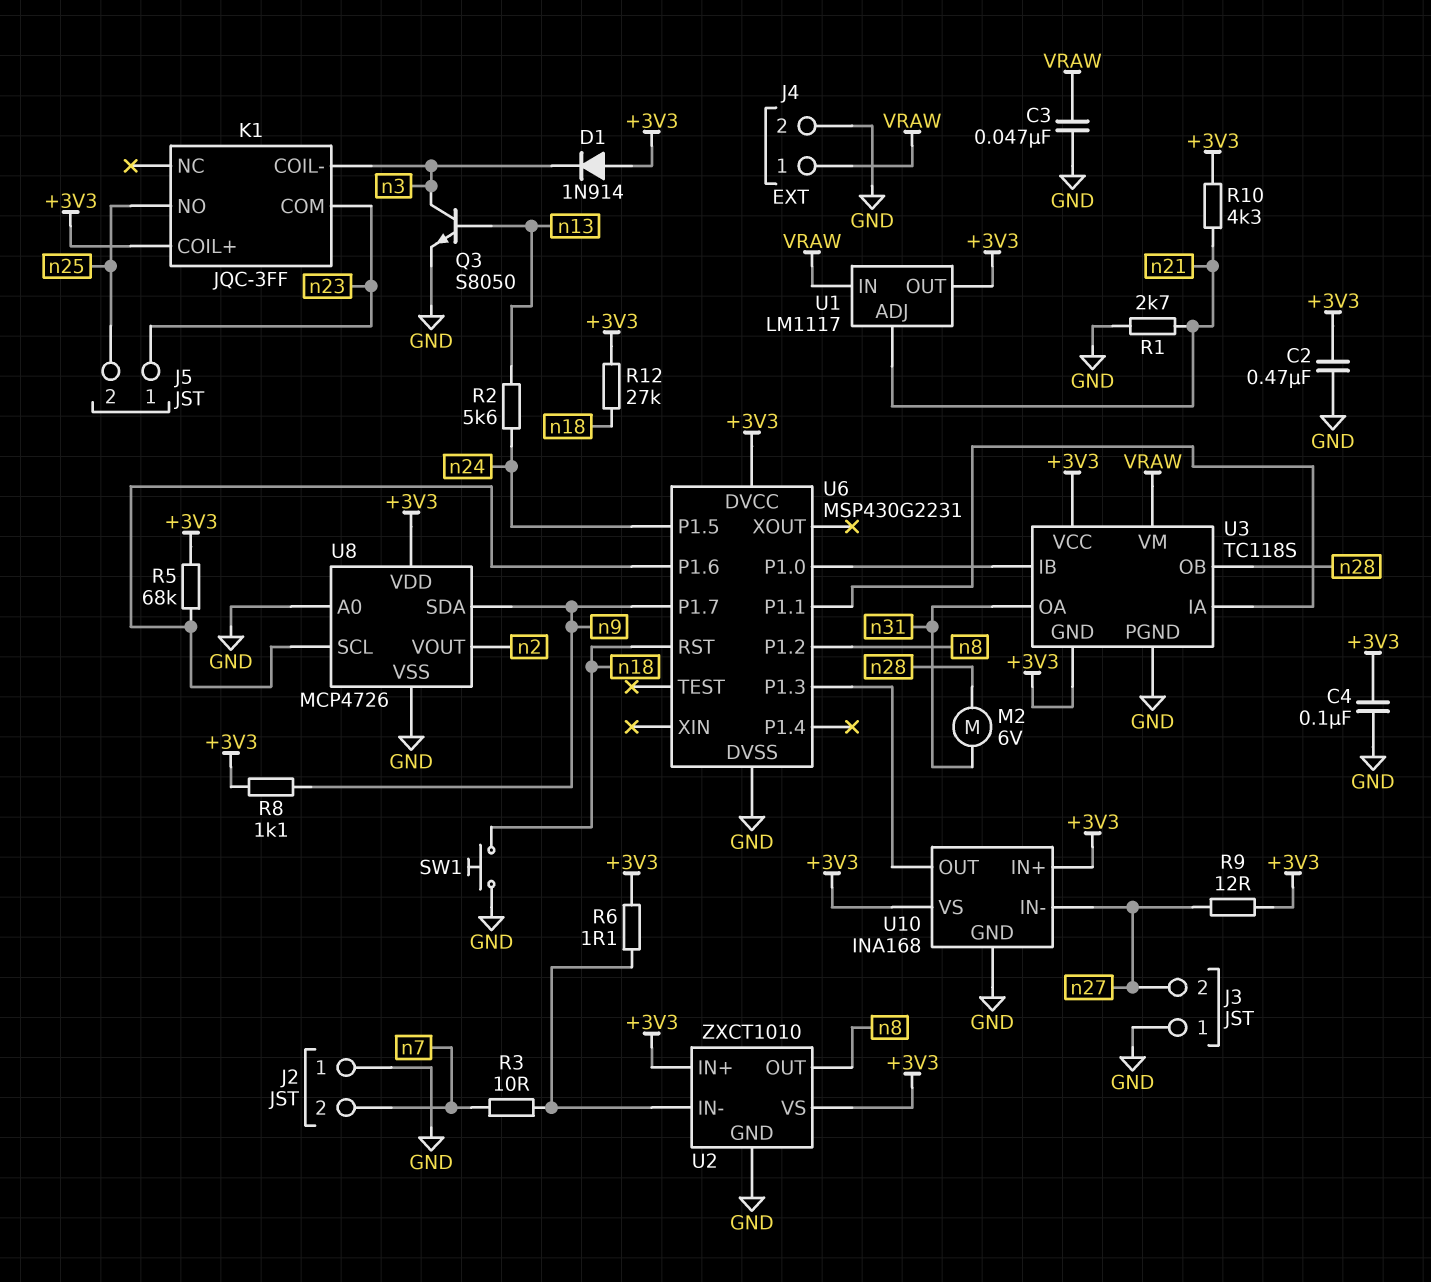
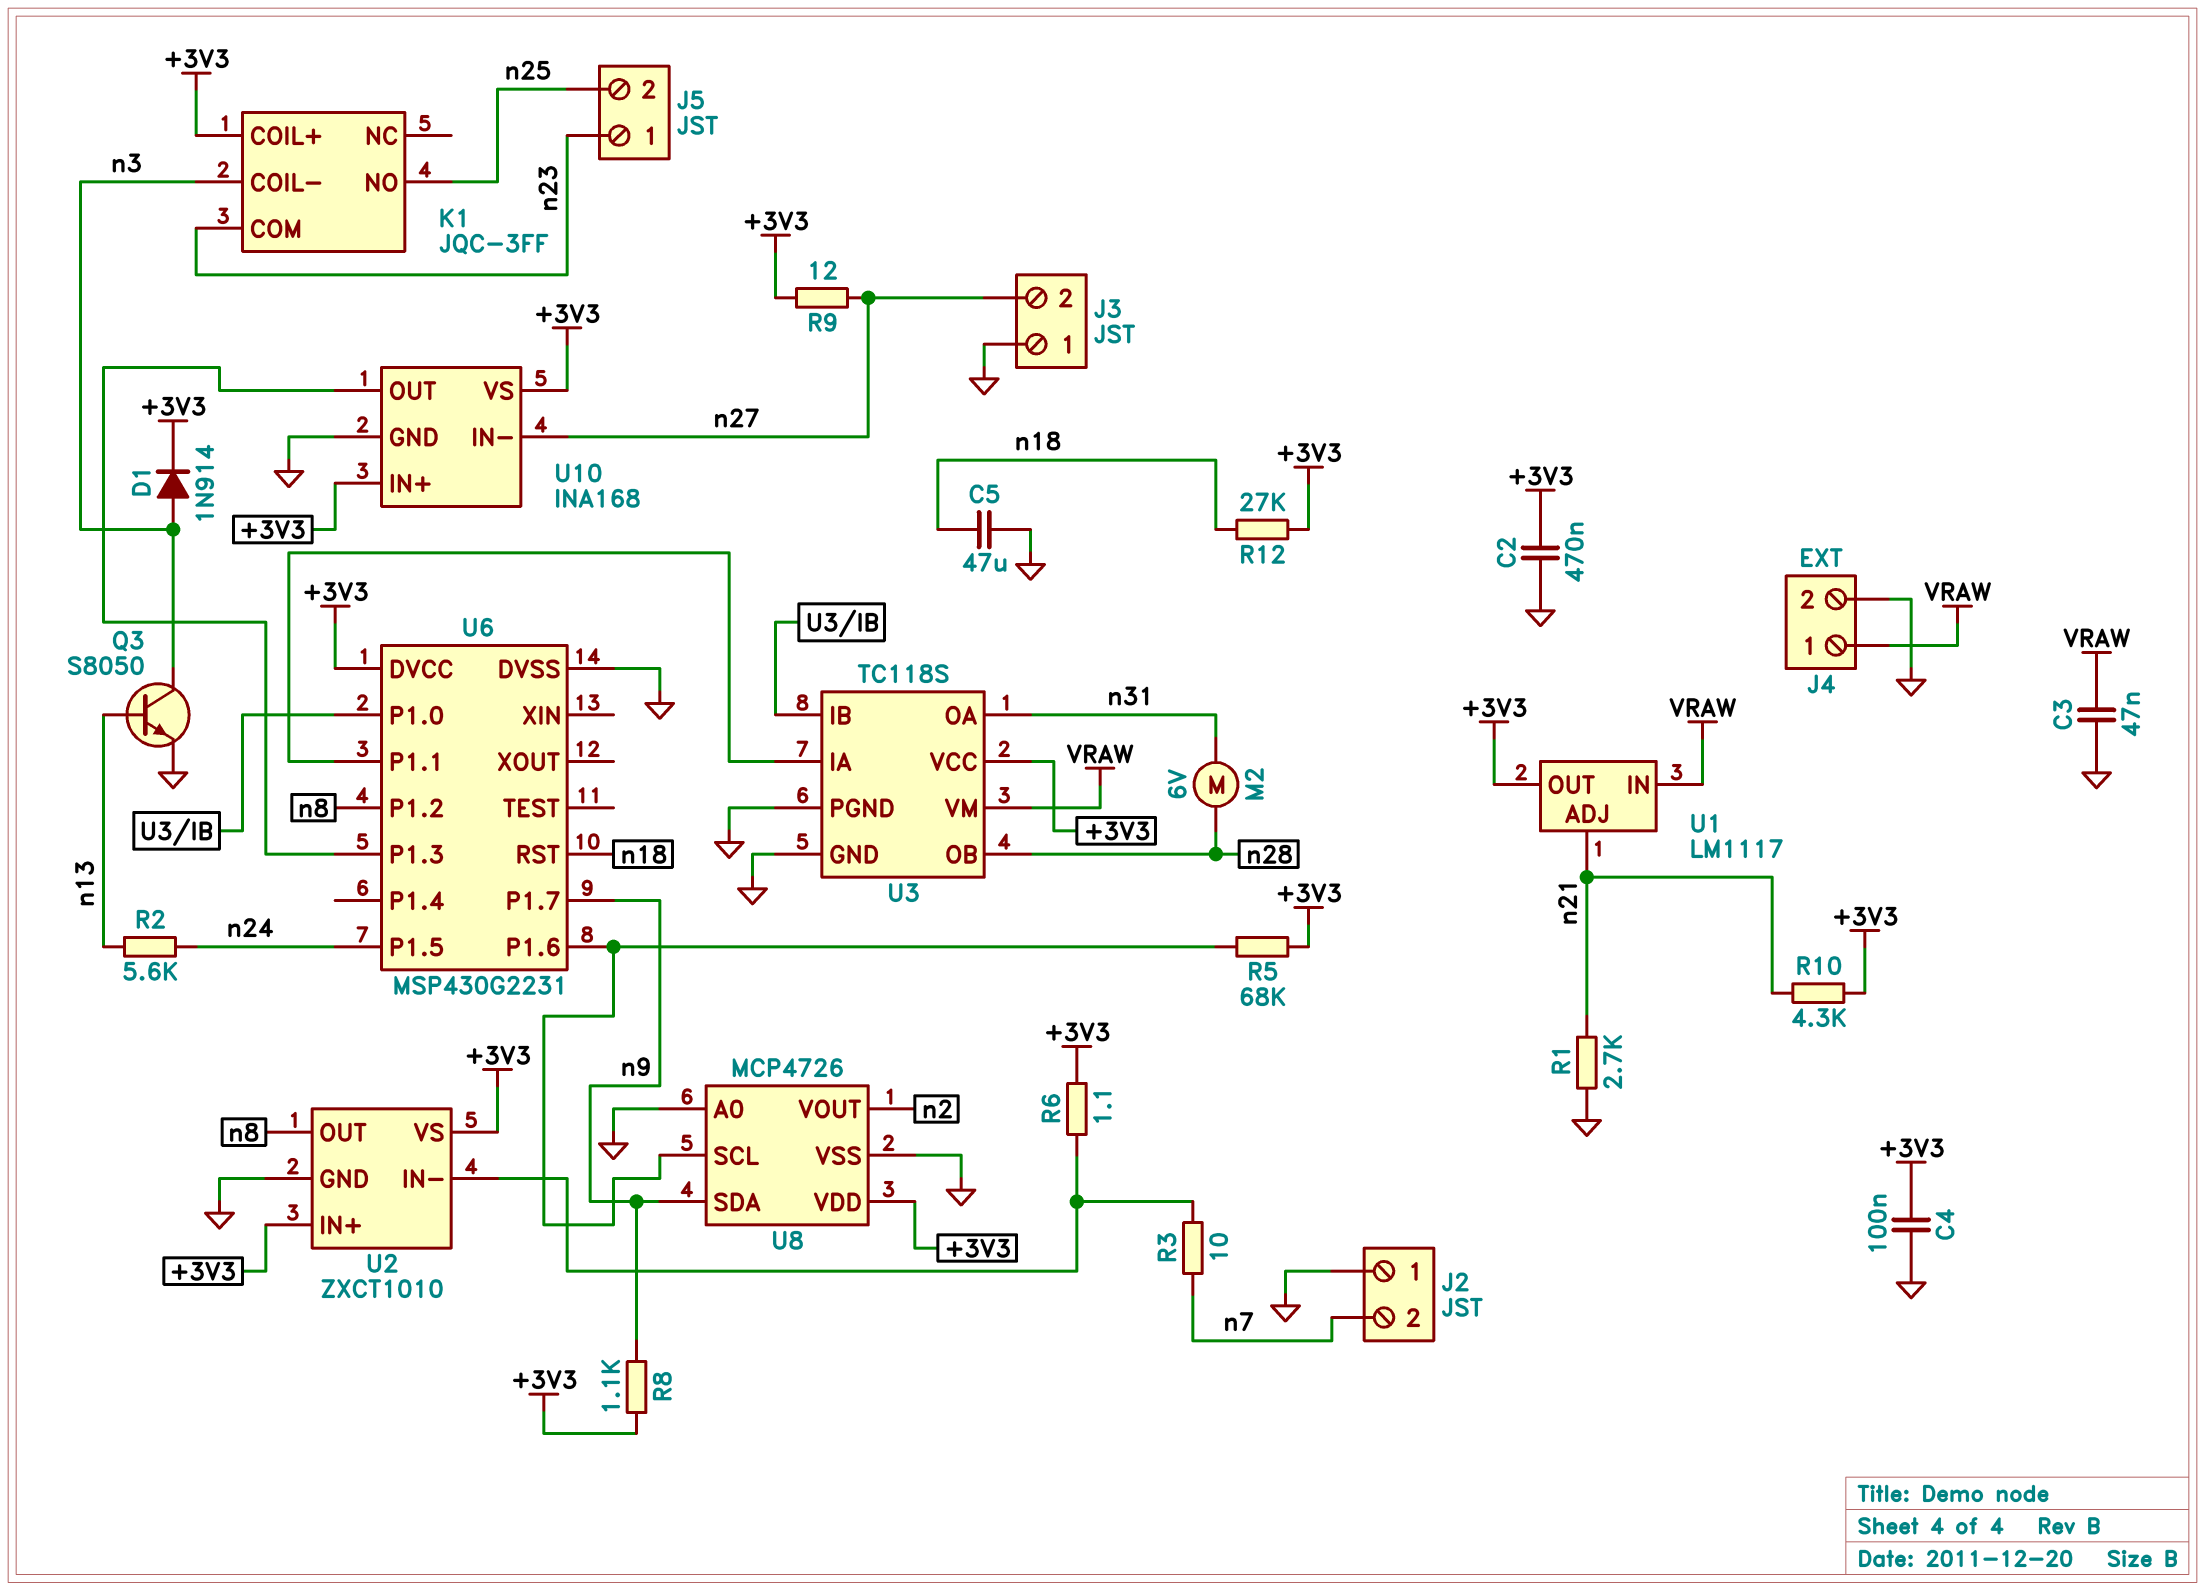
C5: none -> 47uF (GND, n18)
D1: diode 1N914 (A +3V3, K n3) -> diode 1N914 (A n3, K +3V3)
SW1: button (GND, n18) -> none
U3 pin GND: +3V3 -> GND

